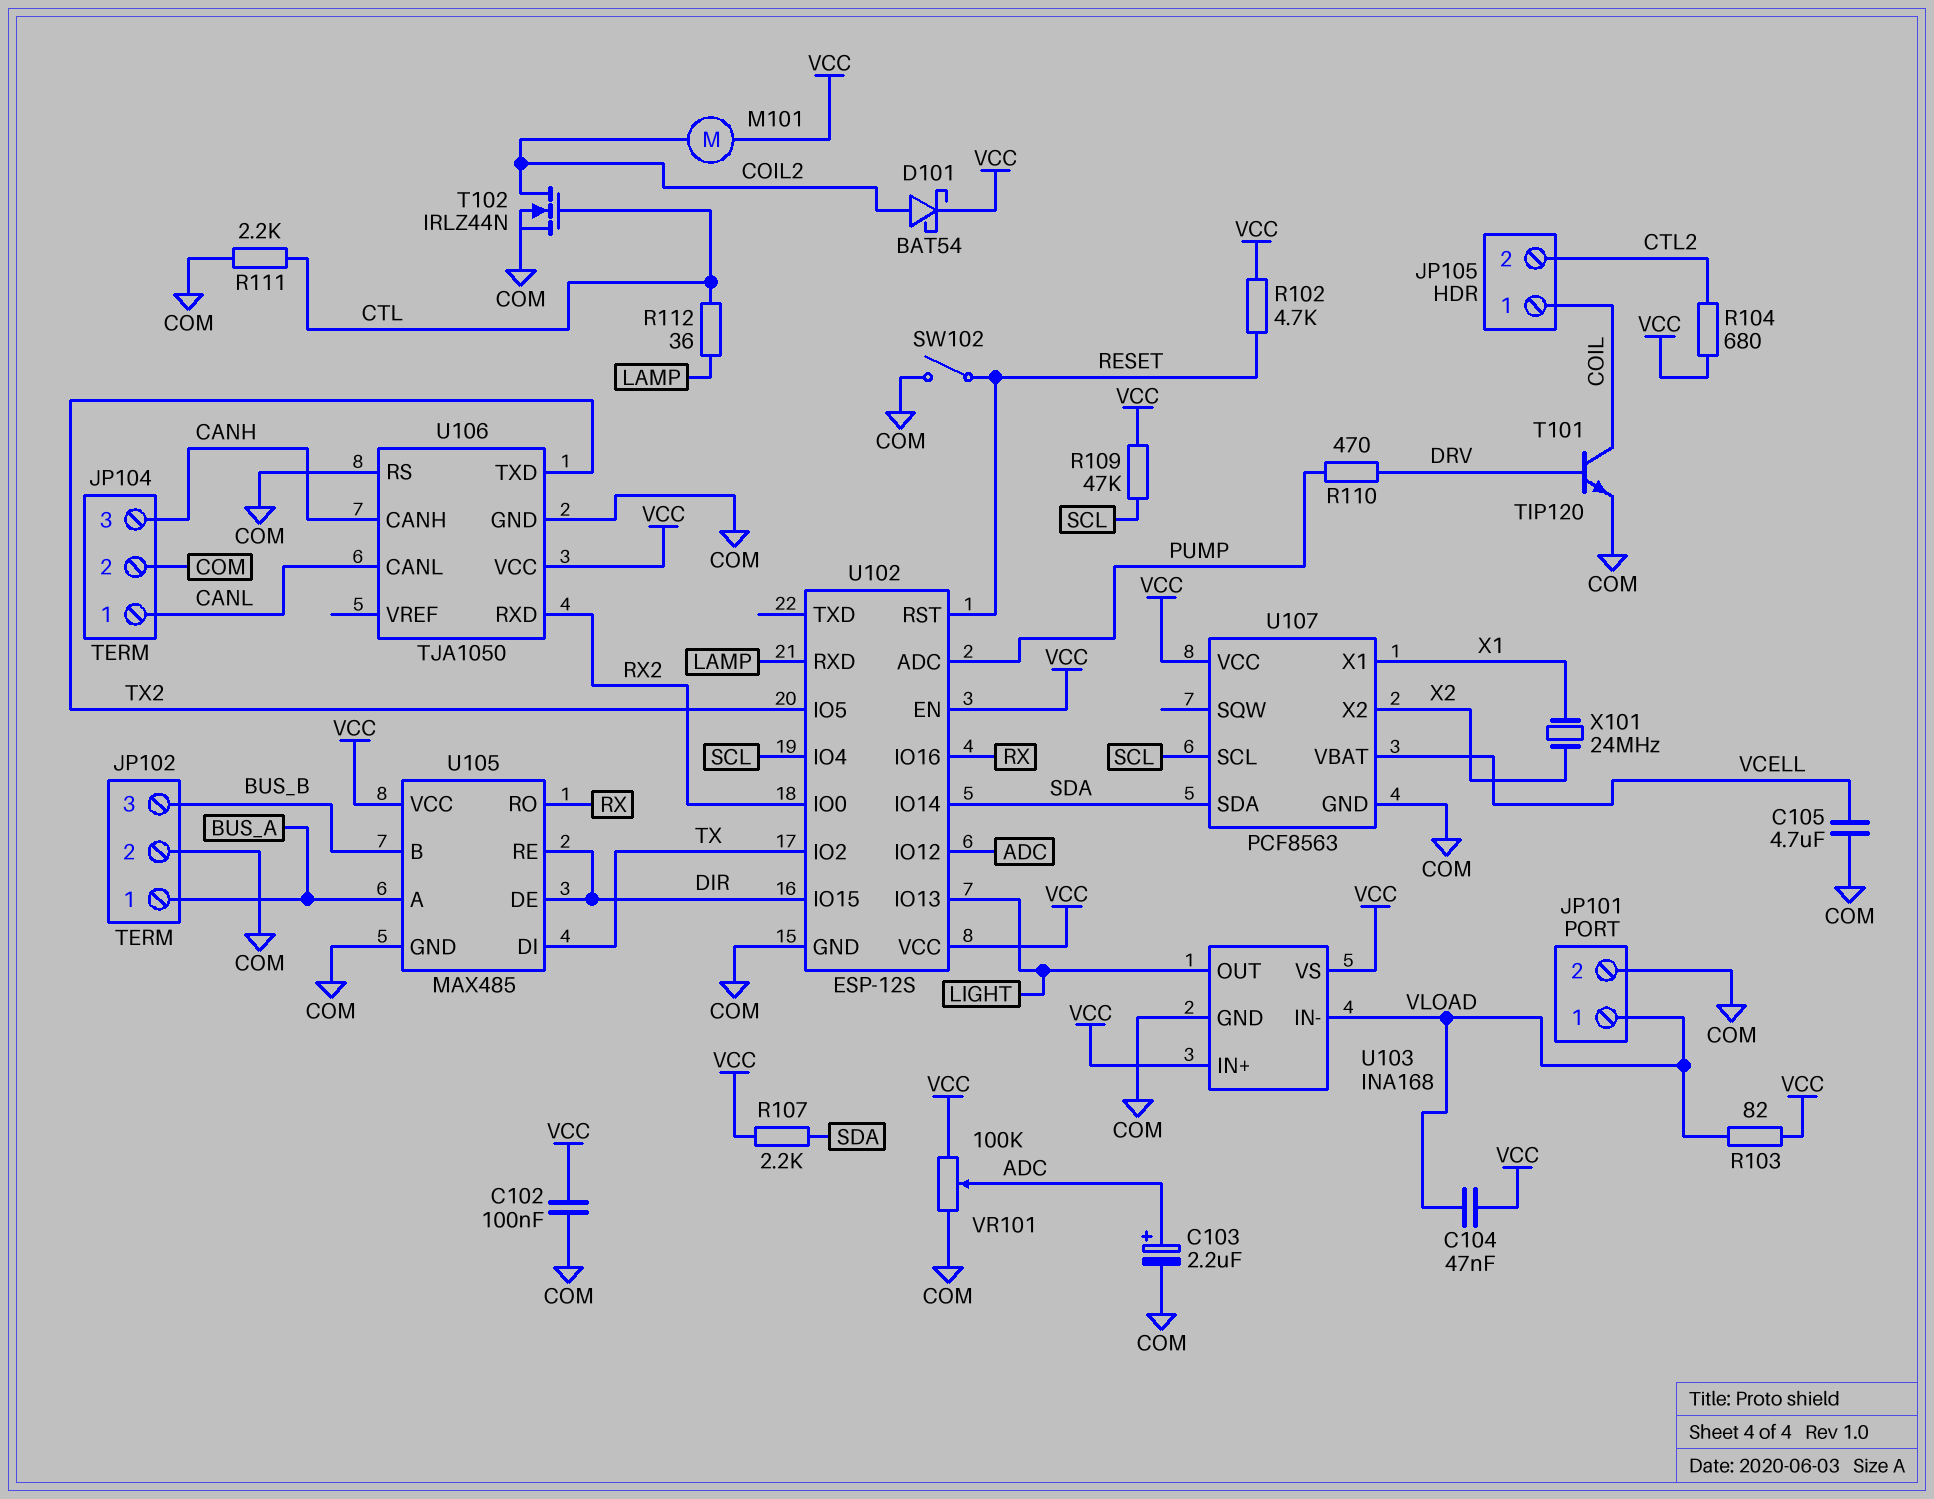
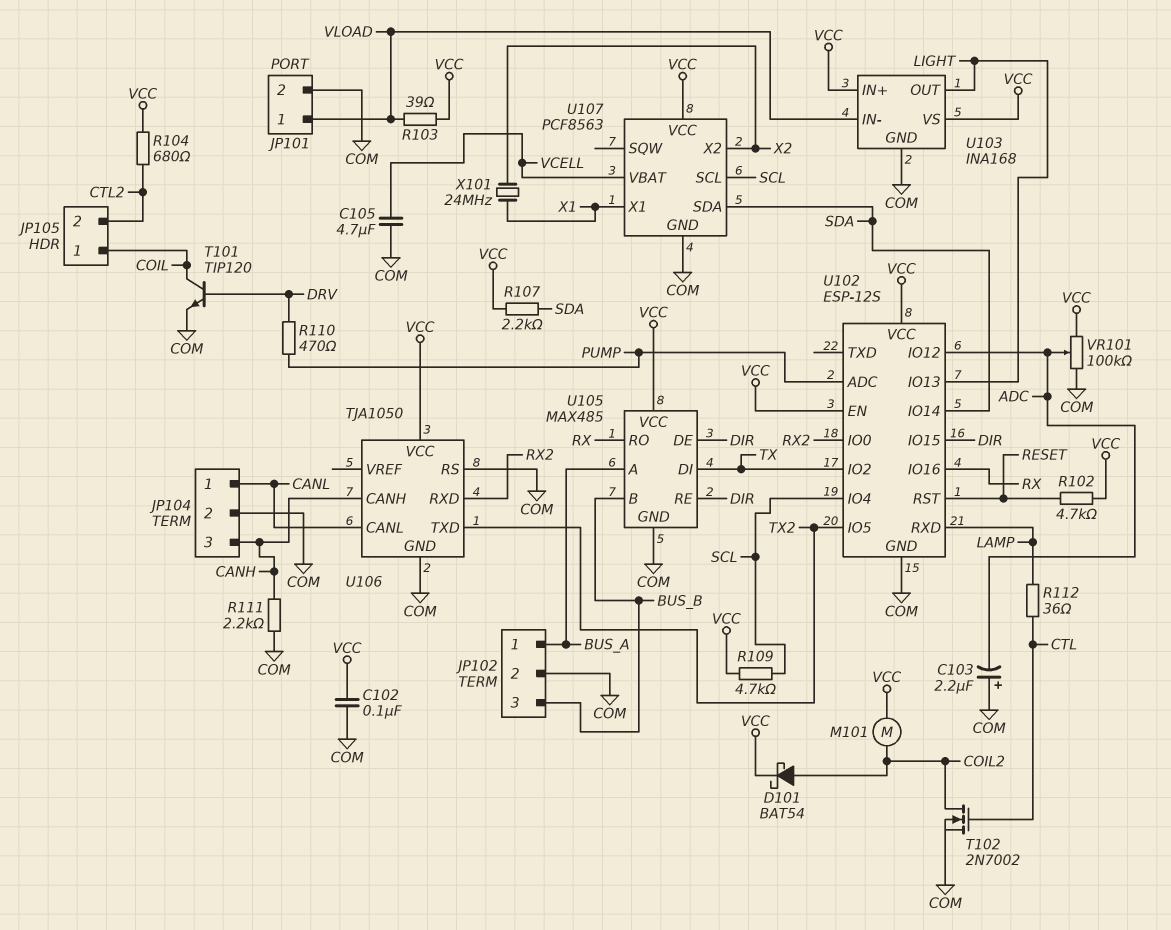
C103: 2.2uF (plus ADC, minus COM) -> 2.2uF (plus COM, minus ADC)
C104: 47nF (VCC, VLOAD) -> none
R103: 82 (VCC, VLOAD) -> 39 (VCC, VLOAD)
R109: 47k (SCL, VCC) -> 4.7k (SCL, VCC)
R111: 2.2k (COM, CTL) -> 2.2k (CANH, COM)
SW102: switch (COM, RESET) -> none
T102: NMOS IRLZ44N (G CTL, D COIL2, S COM) -> NMOS 2N7002 (G CTL, D COIL2, S COM)

